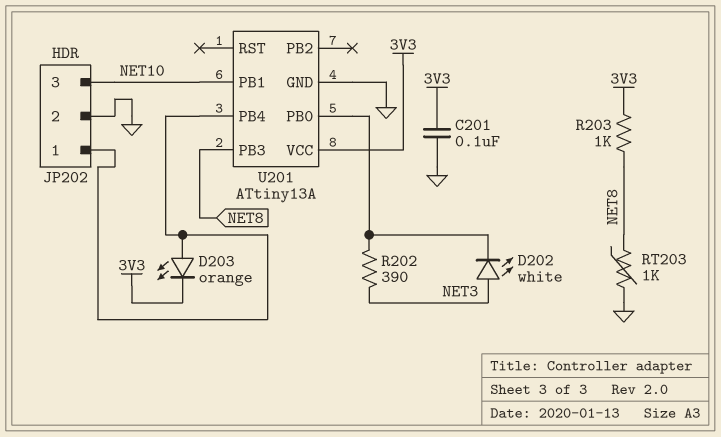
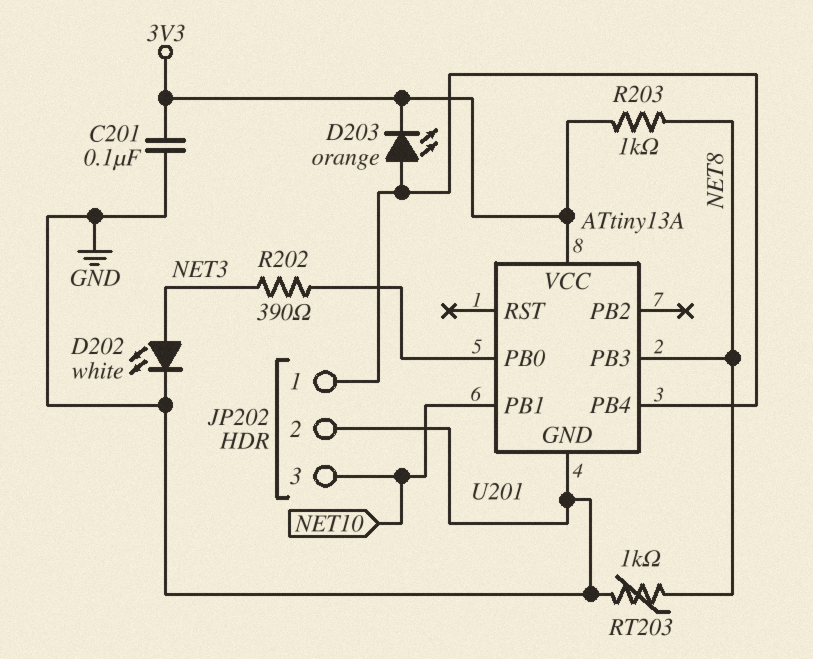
D202: LED white (A NET3, K U201/PB0) -> LED white (A NET3, K GND)

